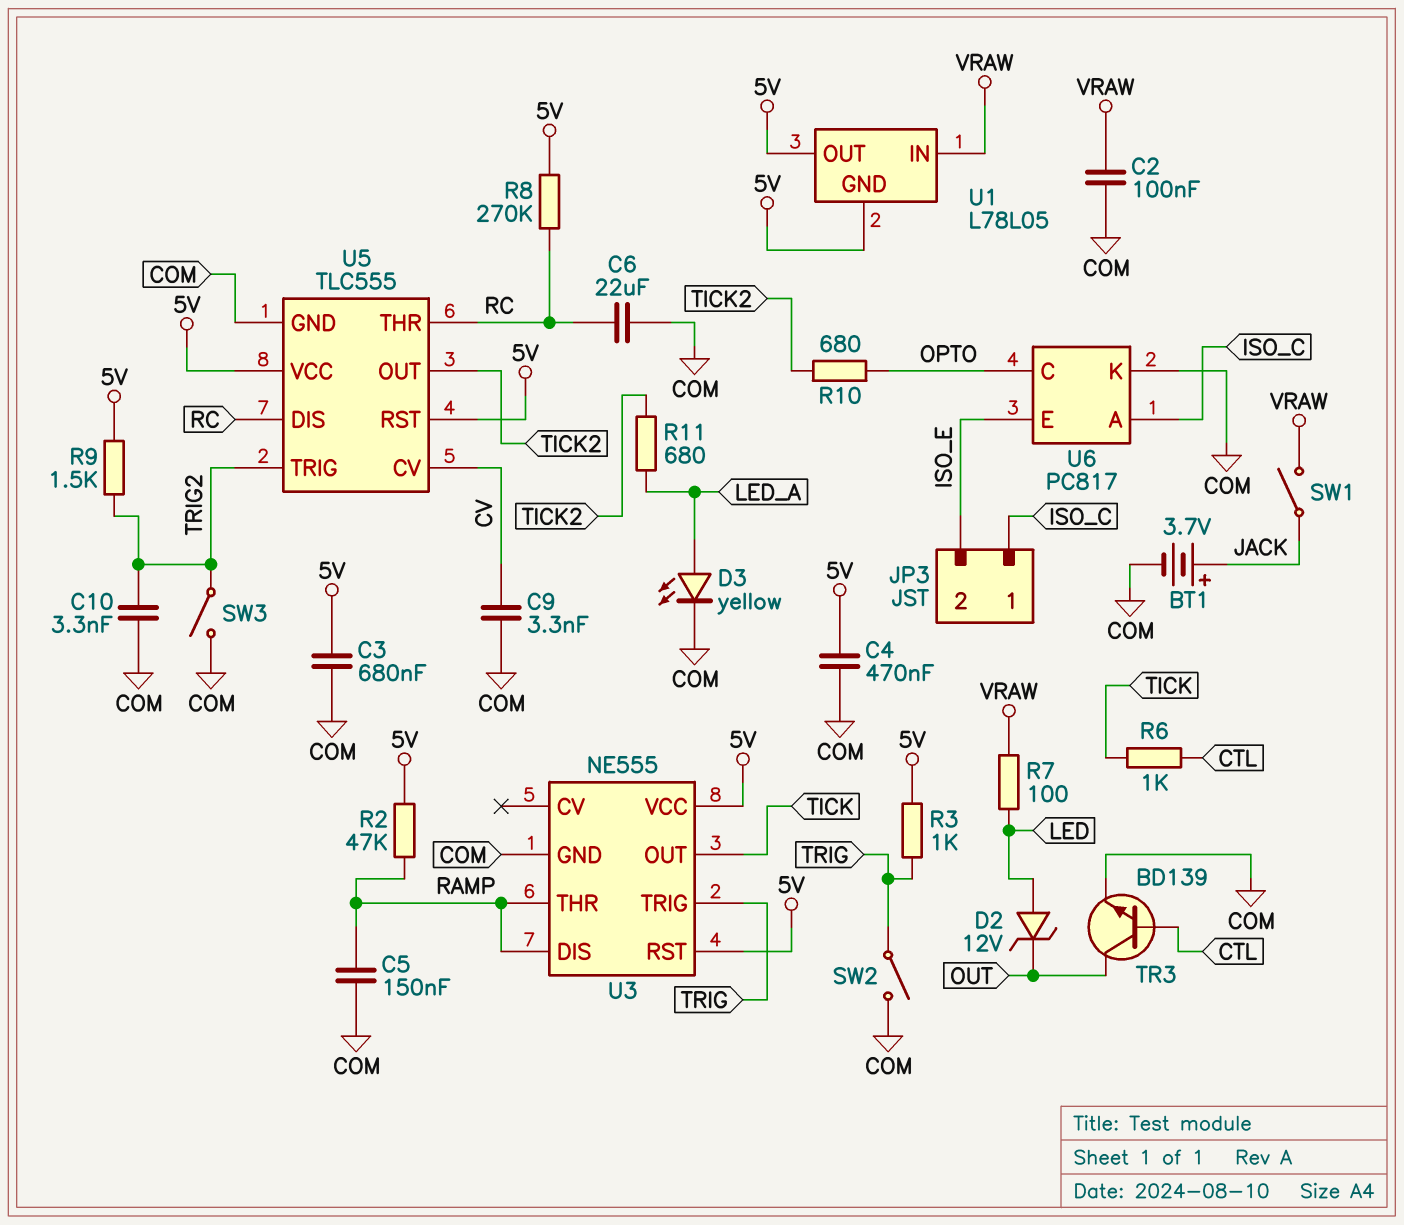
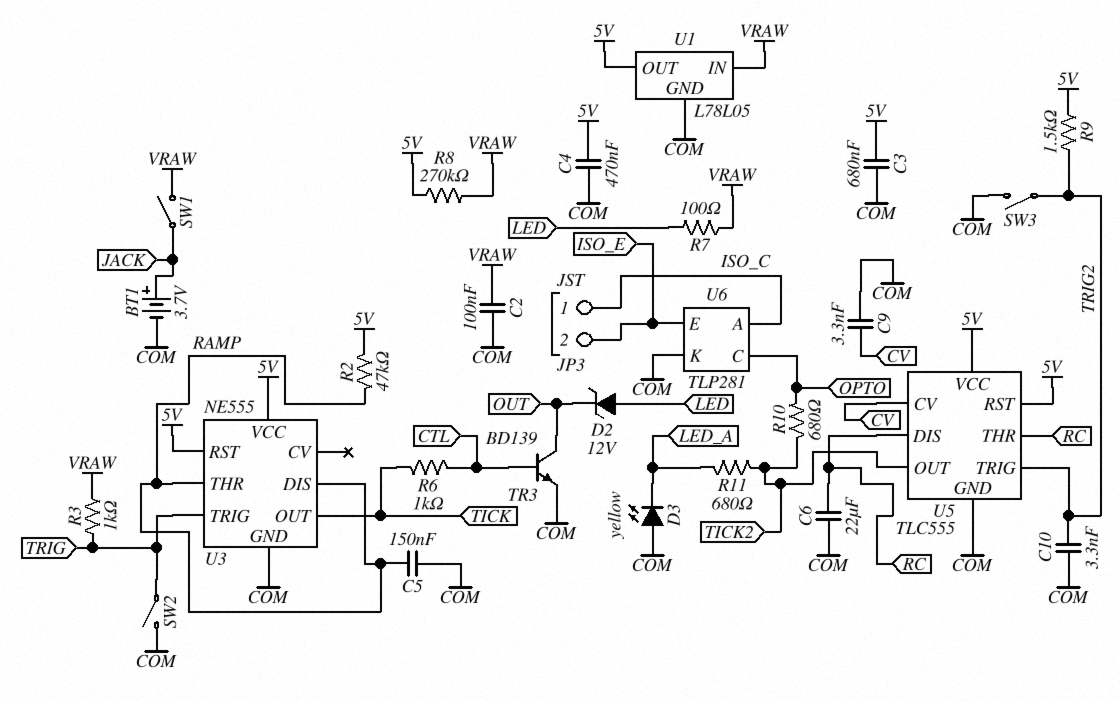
D3: LED yellow (A LED_A, K COM) -> LED yellow (A COM, K LED_A)
R3: 1k (5V, TRIG) -> 1k (TRIG, VRAW)
R8: 270k (5V, RC) -> 270k (5V, VRAW)
U1 pin GND: 5V -> COM
U6: PC817 -> TLP281

